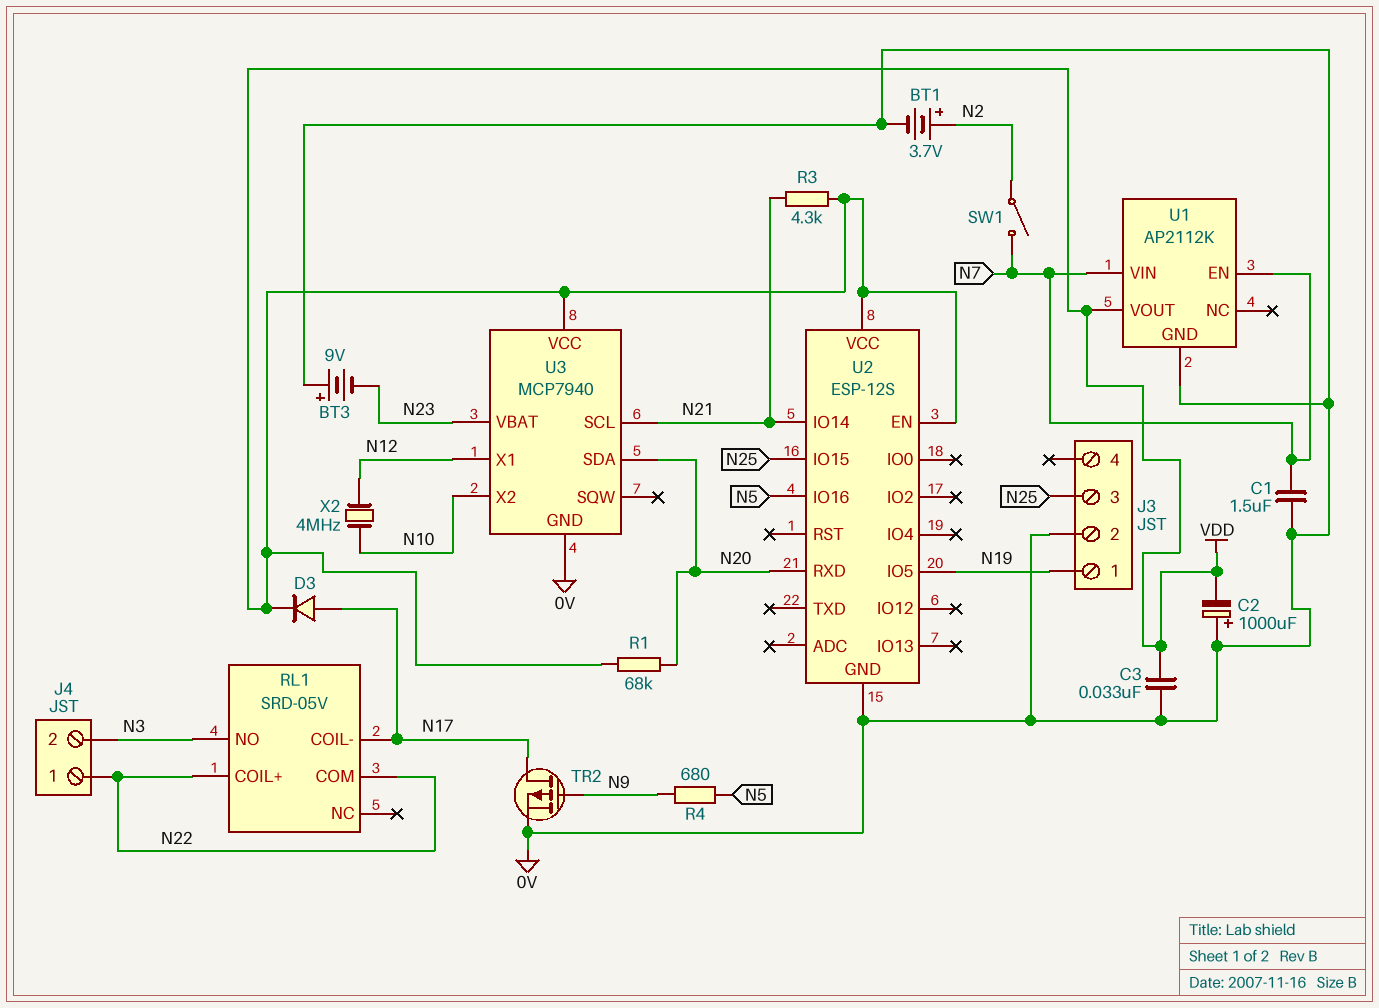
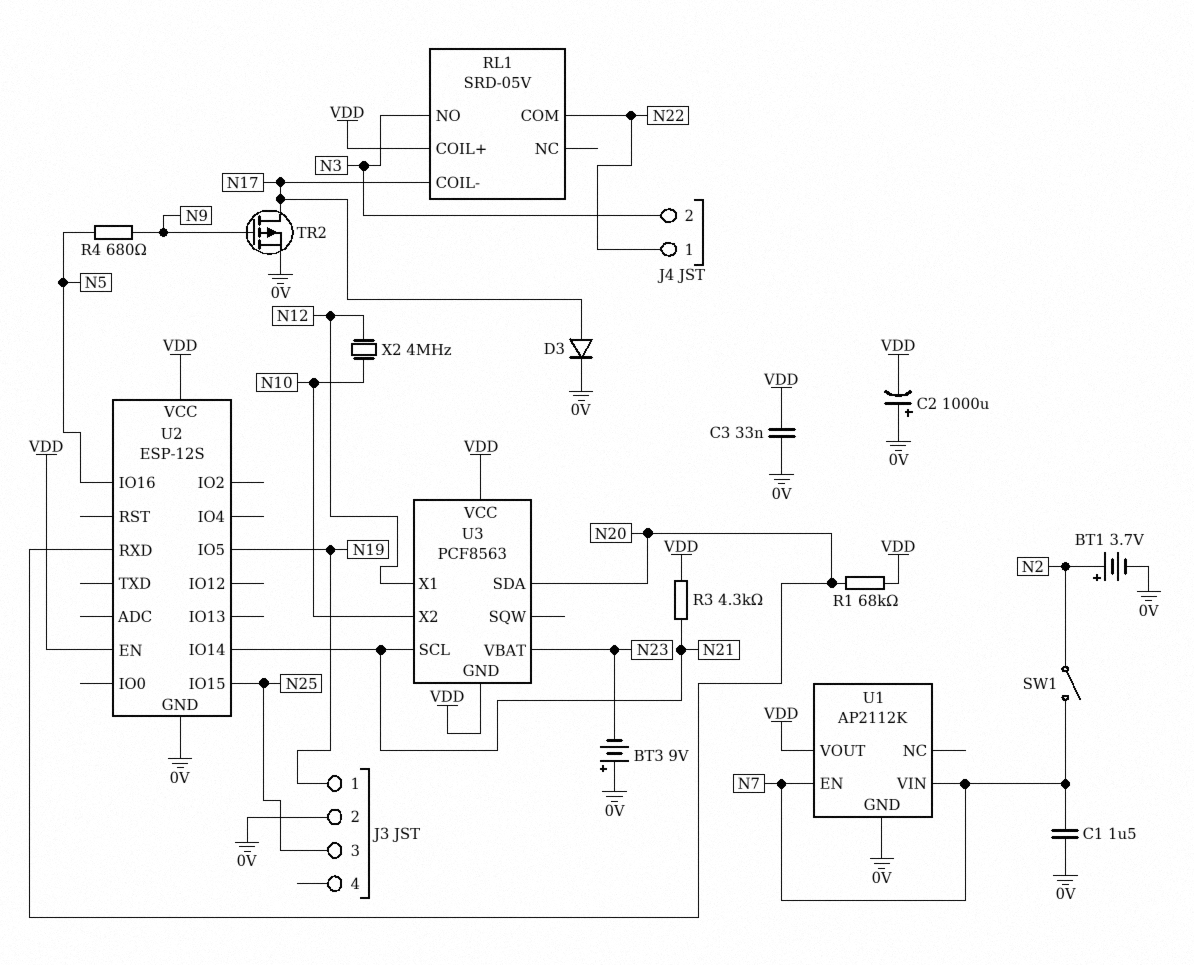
D3: diode (A N17, K VDD) -> diode (A N17, K 0V)
RL1 pin COIL+: N22 -> VDD
U3: MCP7940 -> PCF8563
U3 pin GND: 0V -> VDD

